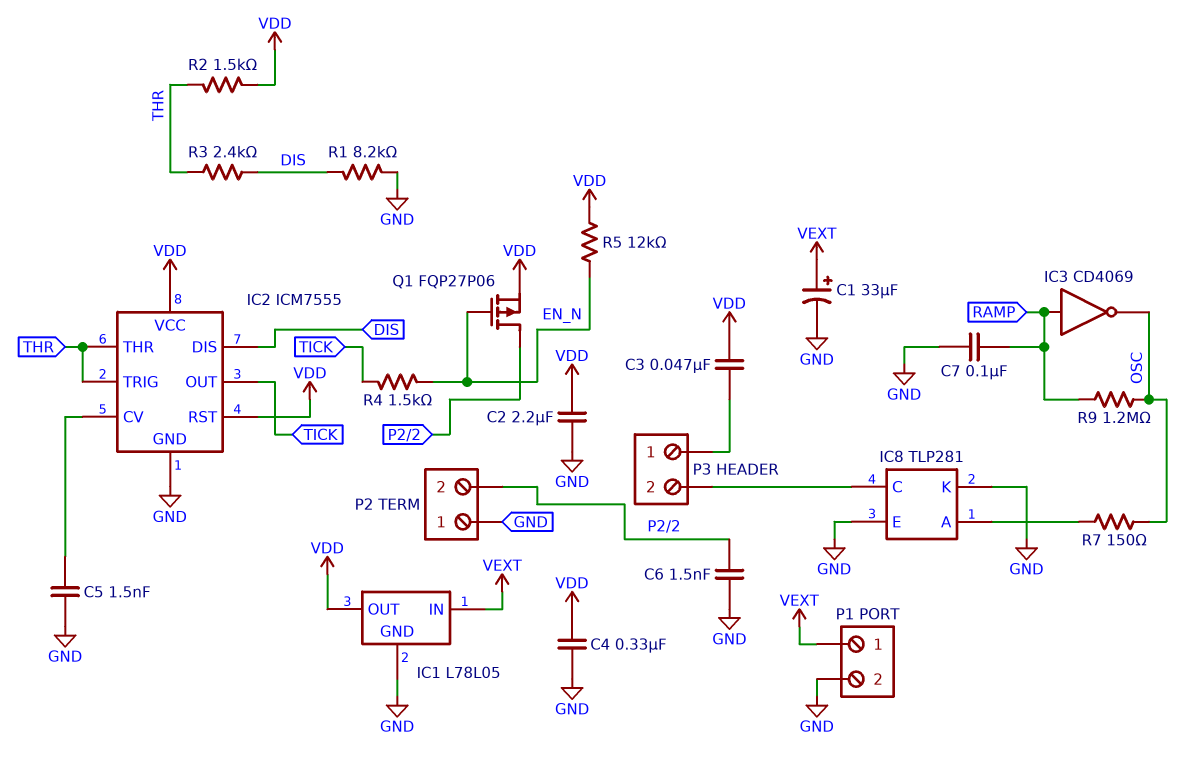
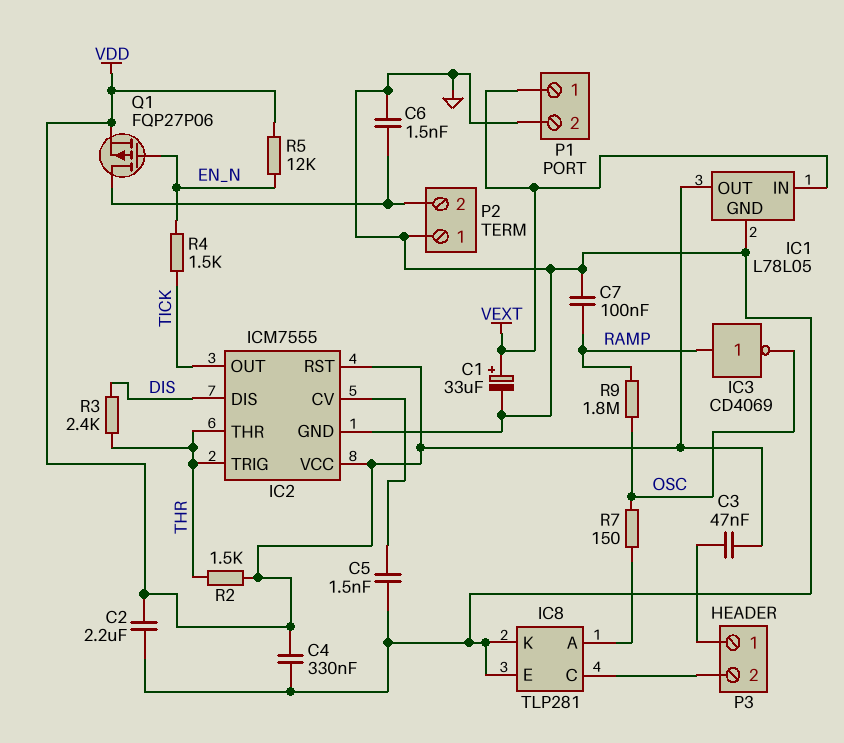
R1: 8.2k (DIS, GND) -> none
R9: 1.2M (OSC, RAMP) -> 1.8M (OSC, RAMP)

